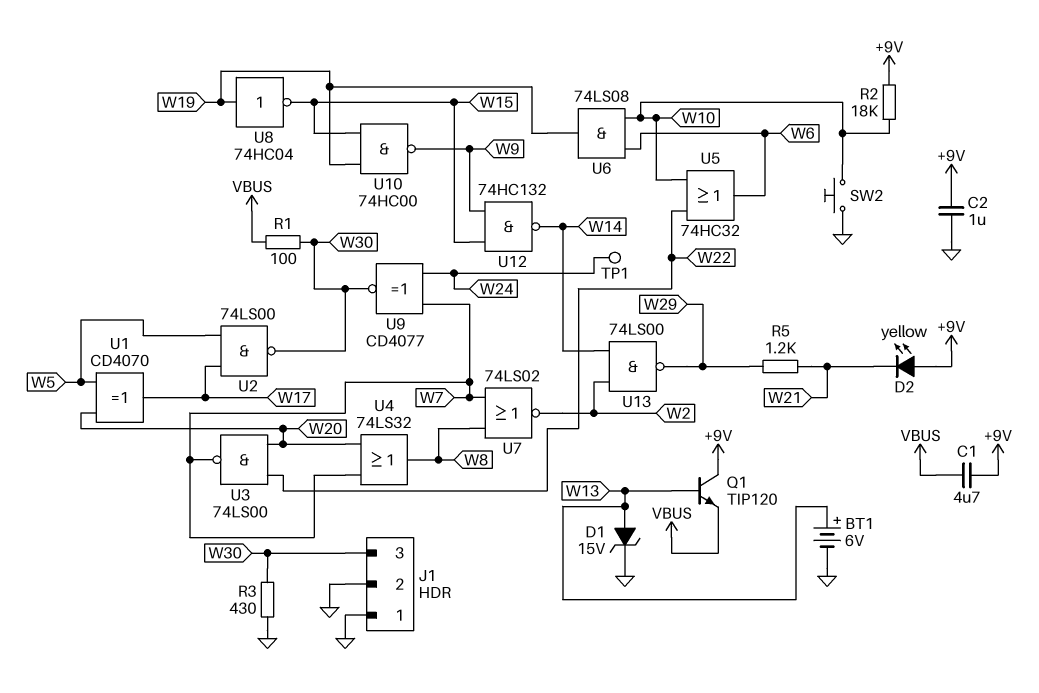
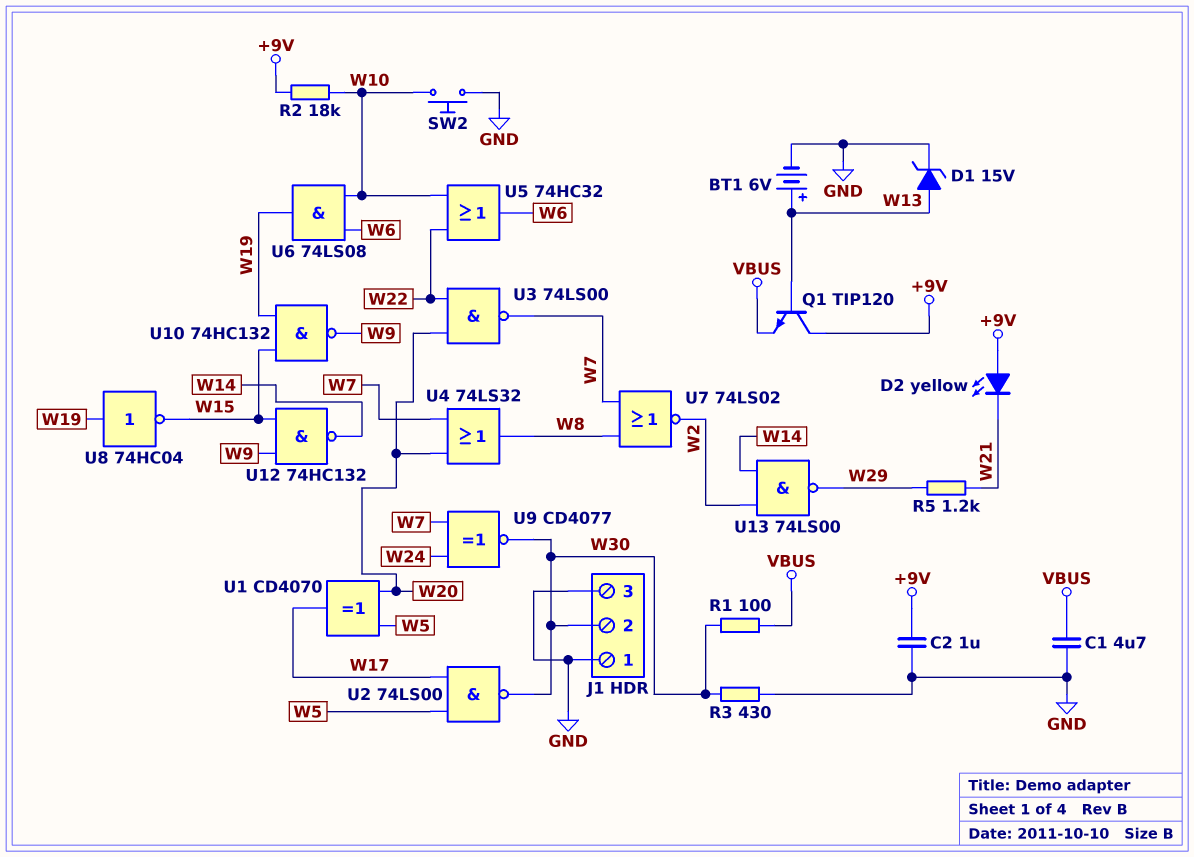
C1: 4.7uF (+9V, VBUS) -> 4.7uF (GND, VBUS)
J1 pin 2: GND -> W30
J1 pin 3: W30 -> GND
TP1: test point (W24) -> none
U10: NAND 74HC00 (in W15, in W19, out W9) -> NAND 74HC132 (in W15, in W19, out W9)

